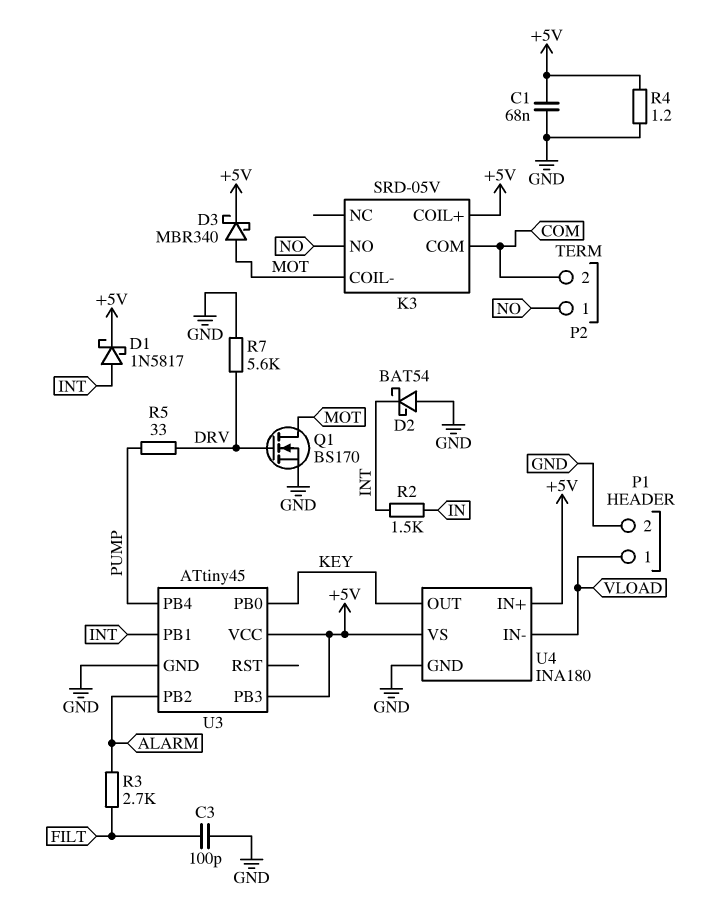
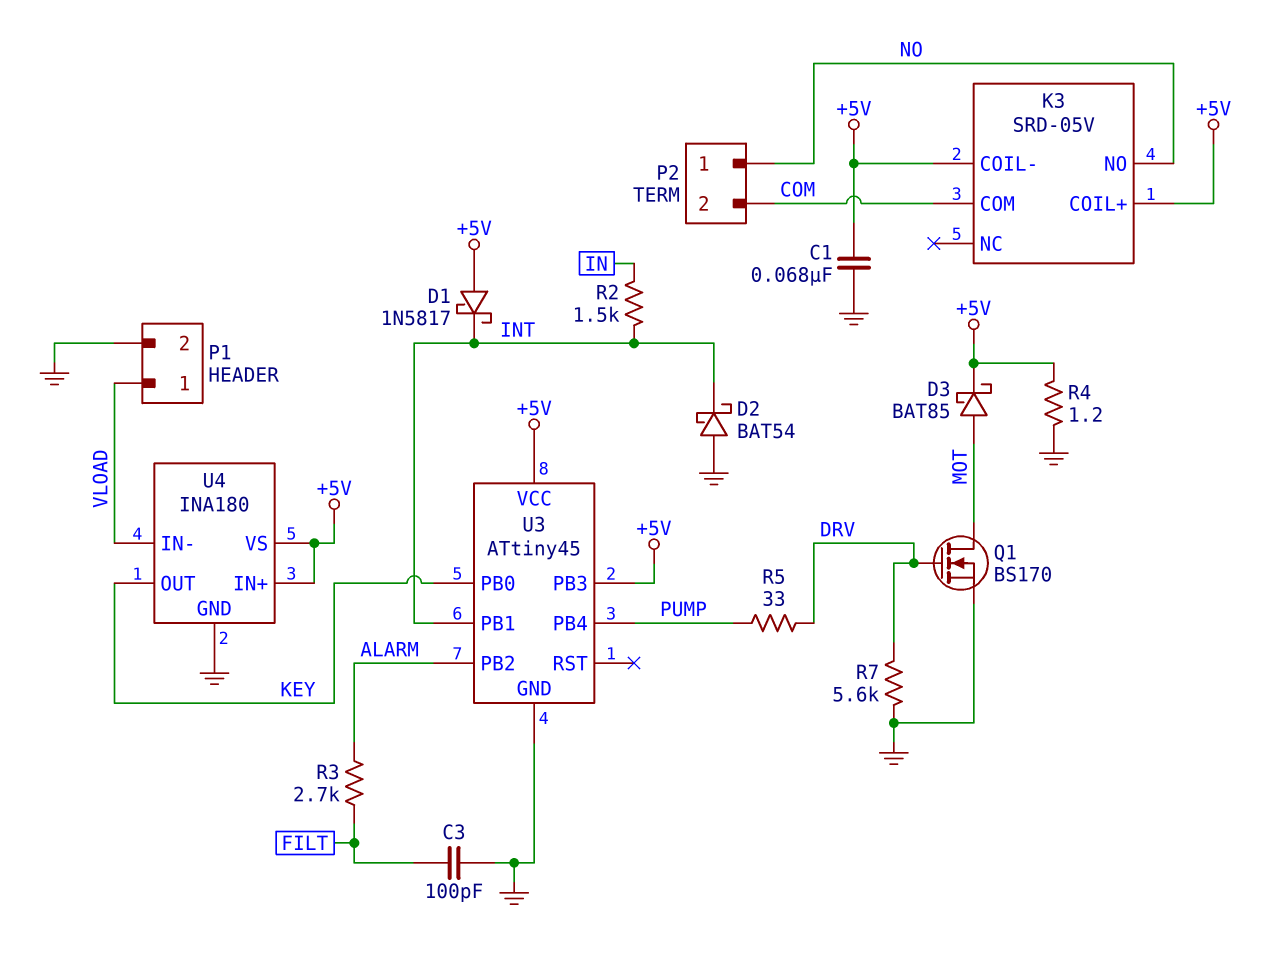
D1: schottky 1N5817 (A INT, K +5V) -> schottky 1N5817 (A +5V, K INT)
D3: schottky MBR340 (A MOT, K +5V) -> schottky BAT85 (A MOT, K +5V)
K3 pin COIL-: MOT -> +5V

